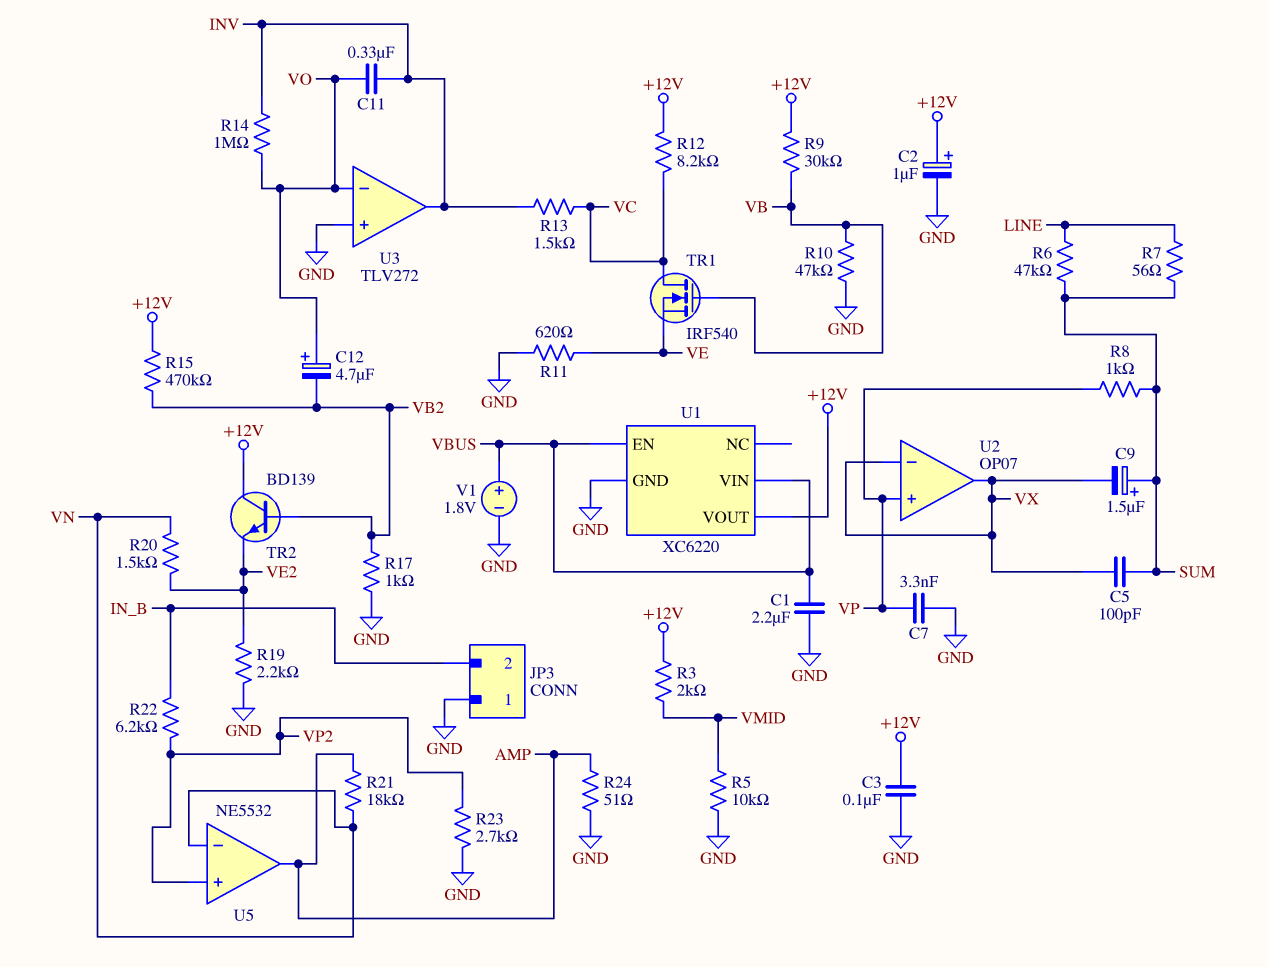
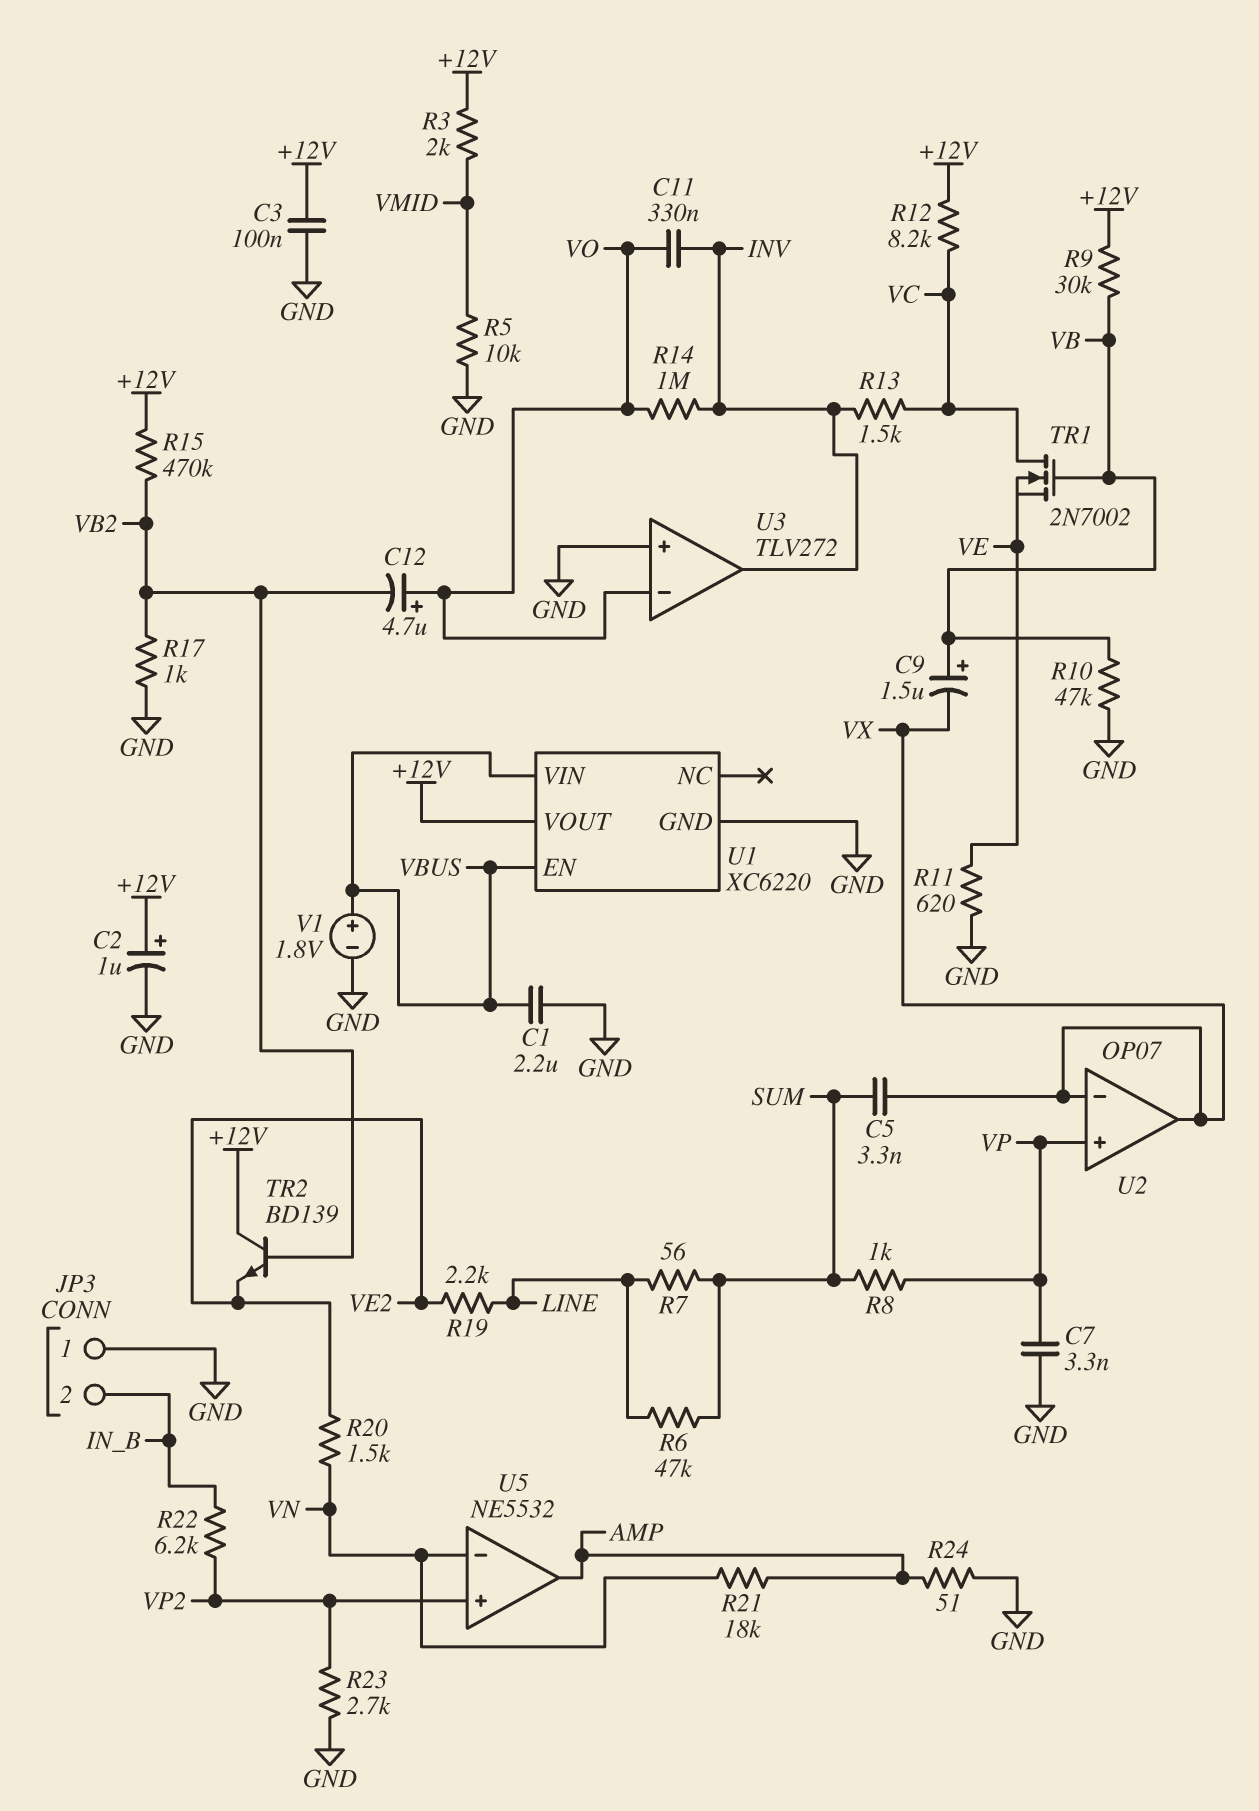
C5: 100pF (SUM, VX) -> 3.3nF (SUM, VX)
C9: 1.5uF (plus SUM, minus VX) -> 1.5uF (plus VB, minus VX)
R19: 2.2k (GND, VE2) -> 2.2k (LINE, VE2)
TR1: NMOS IRF540 (G VB, D VC, S VE) -> NMOS 2N7002 (G VB, D VC, S VE)

